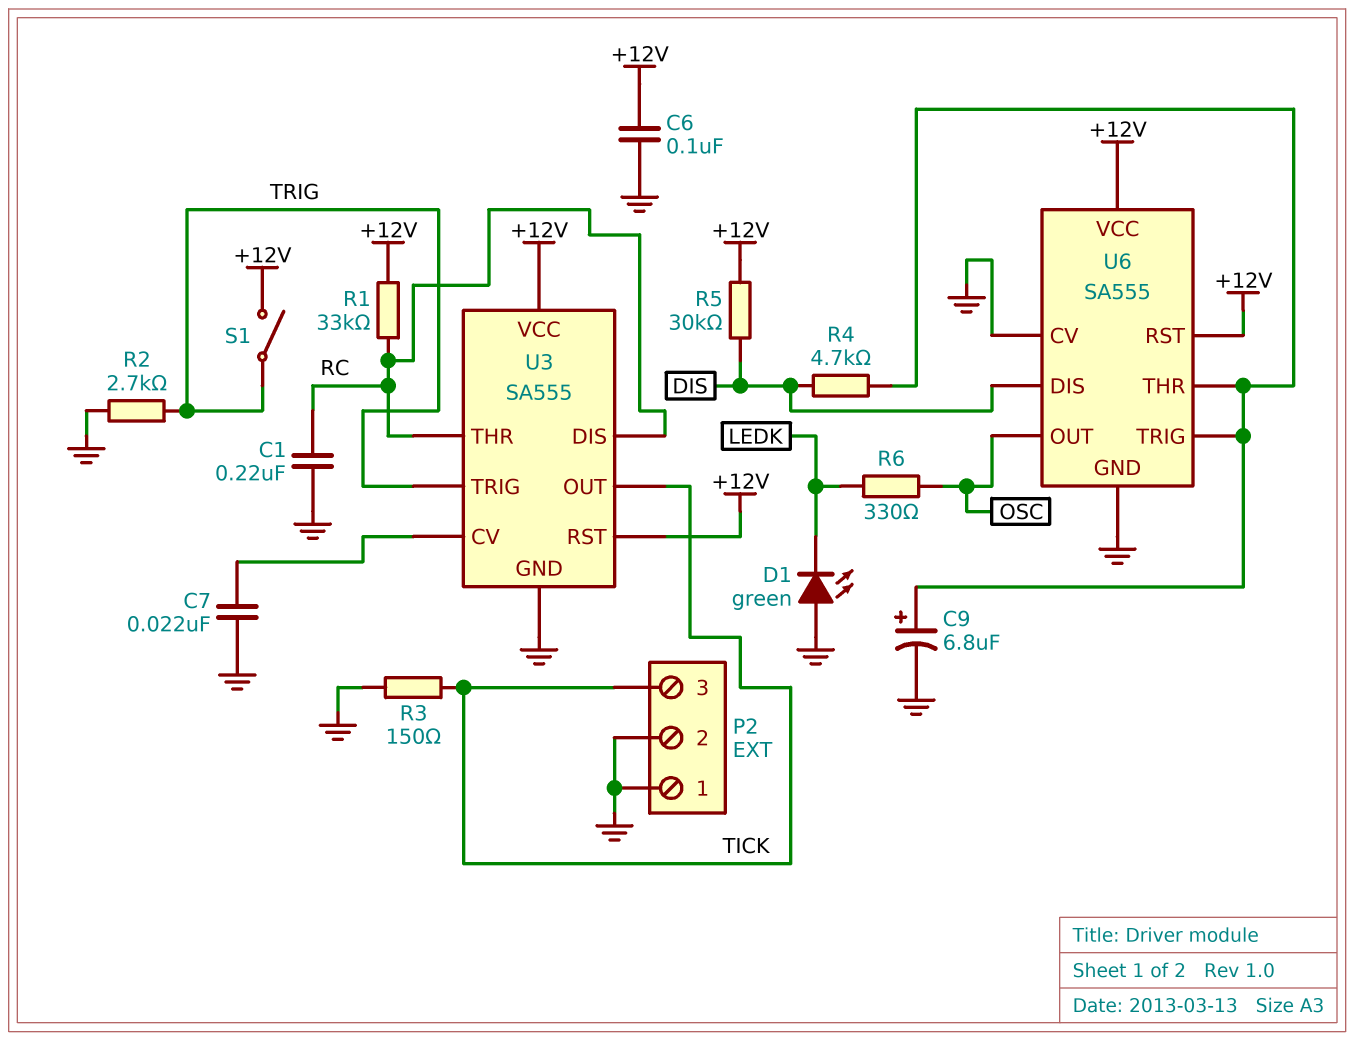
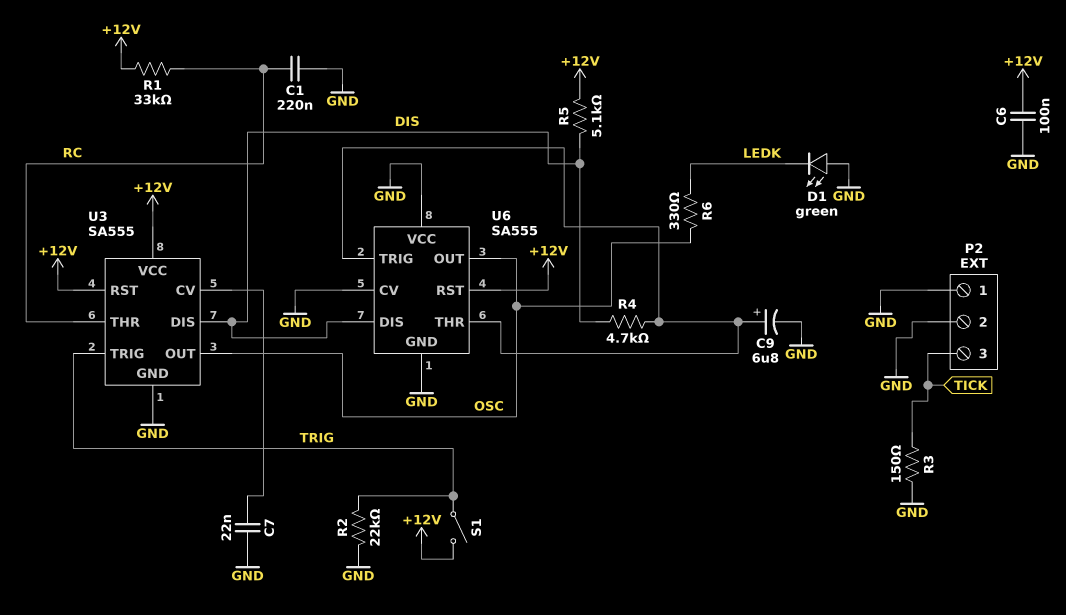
R2: 2.7k (GND, TRIG) -> 22k (GND, TRIG)
R5: 30k (+12V, DIS) -> 5.1k (+12V, DIS)
U3 pin DIS: RC -> DIS
U3 pin OUT: TICK -> OSC
U6 pin VCC: +12V -> GND

